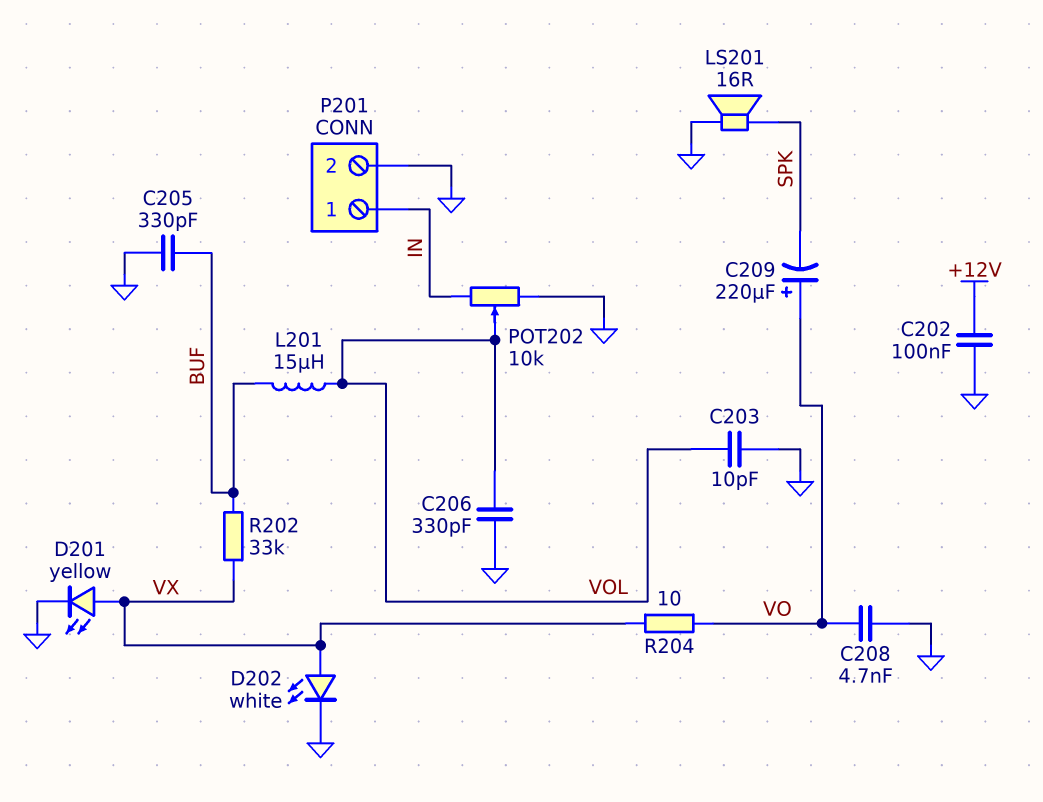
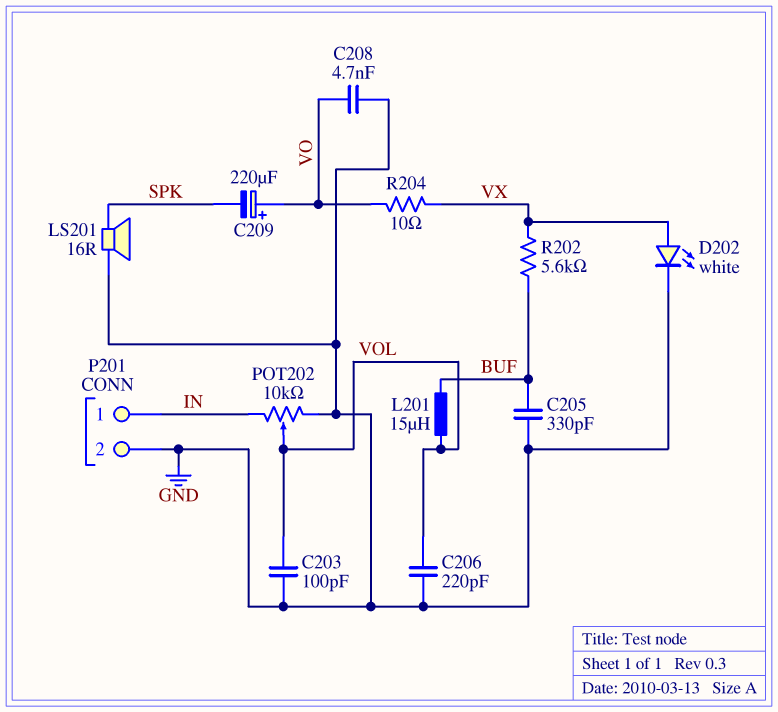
C202: 100nF (+12V, GND) -> none
C203: 10pF (GND, VOL) -> 100pF (GND, VOL)
C206: 330pF (GND, VOL) -> 220pF (GND, VOL)
D201: LED yellow (A VX, K GND) -> none
R202: 33k (BUF, VX) -> 5.6k (BUF, VX)

